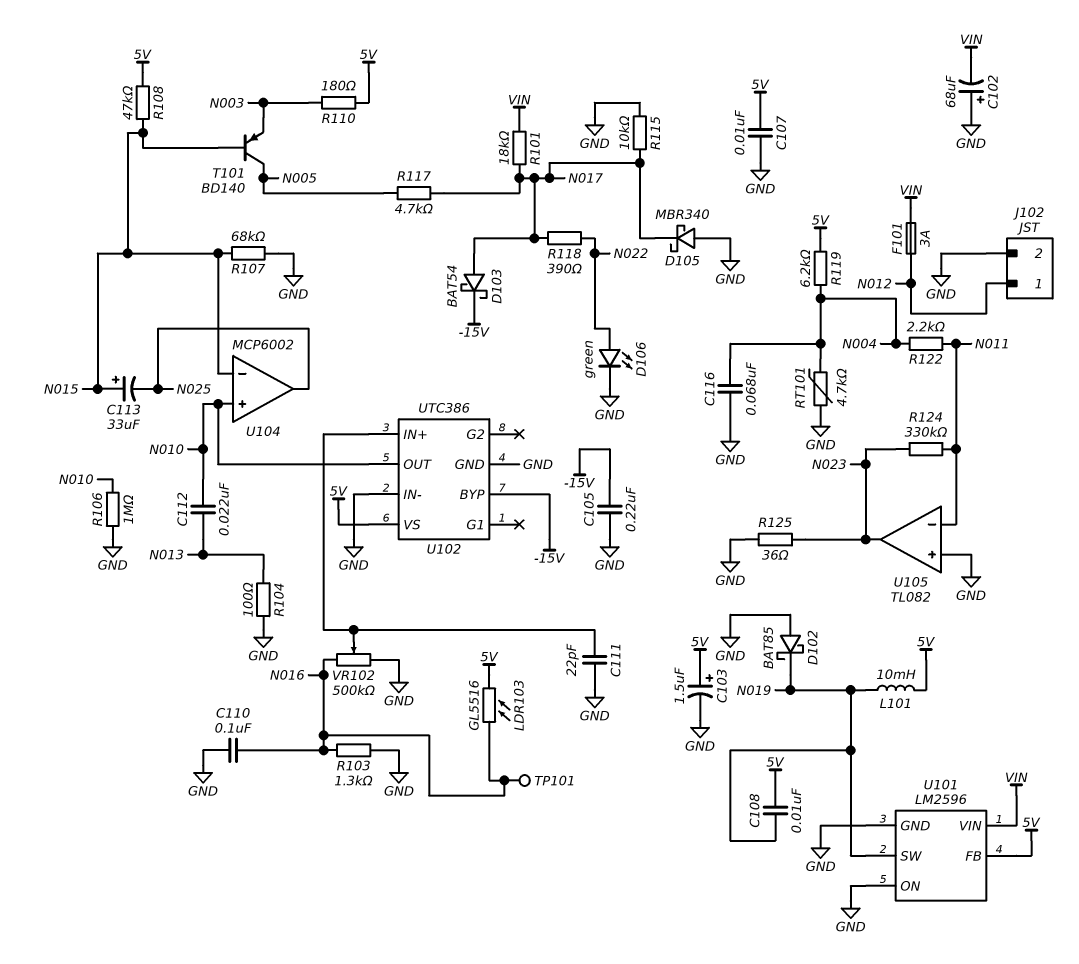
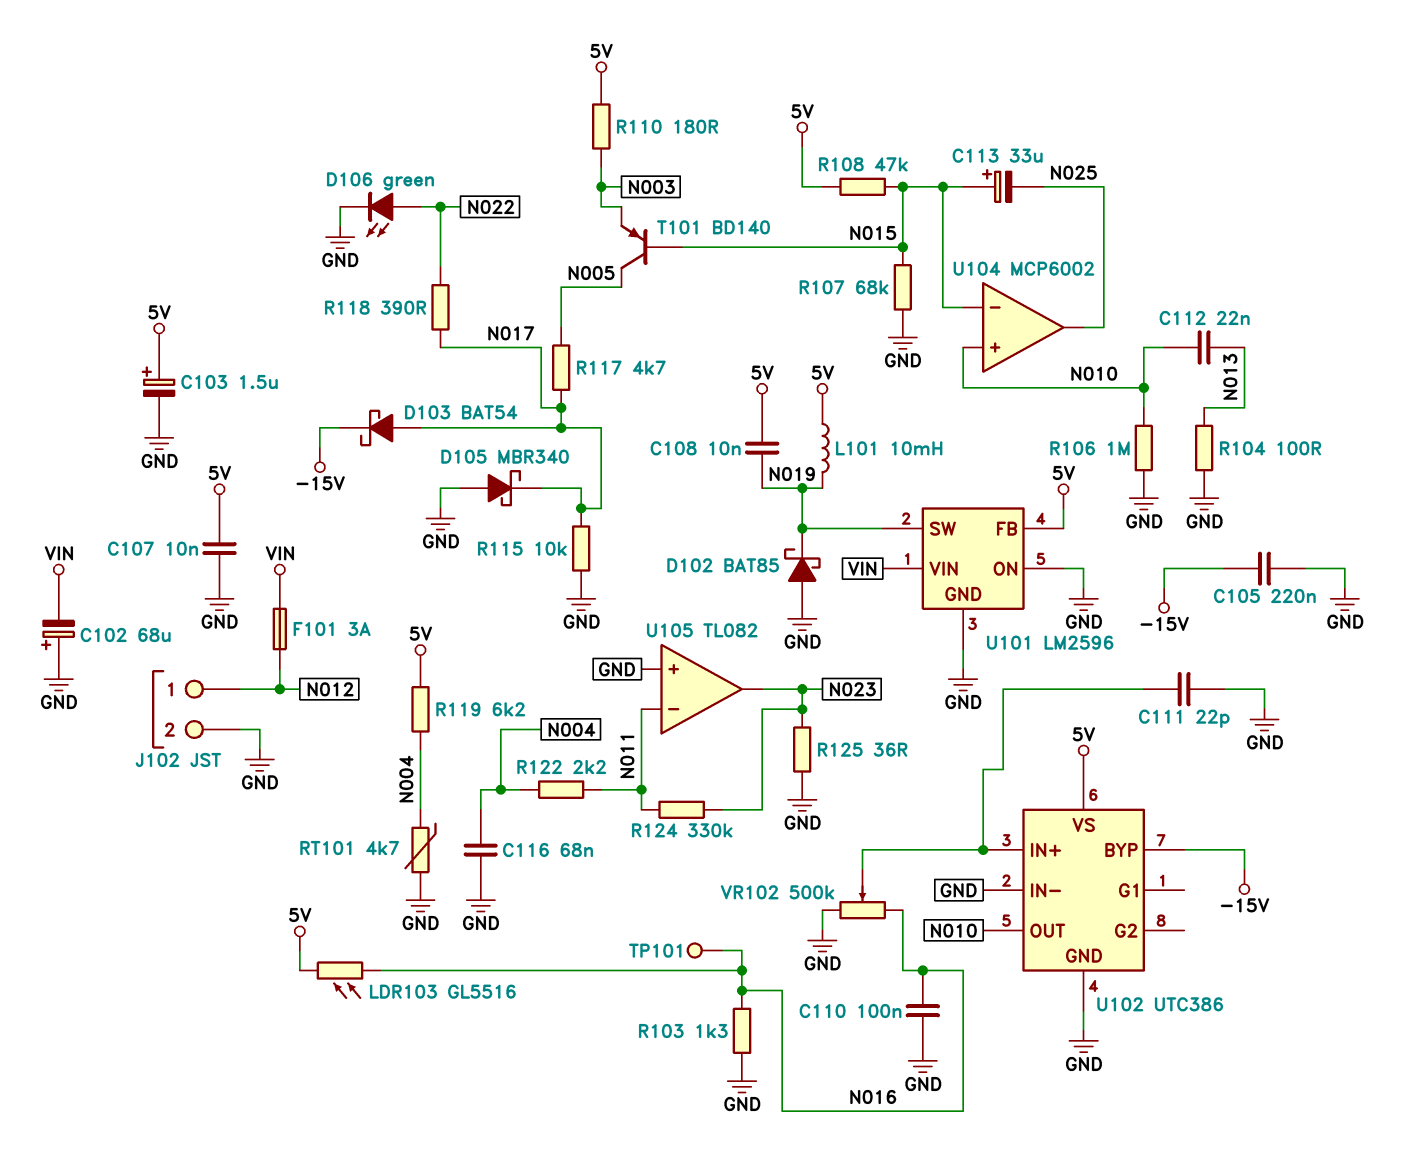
R101: 18k (N017, VIN) -> none

